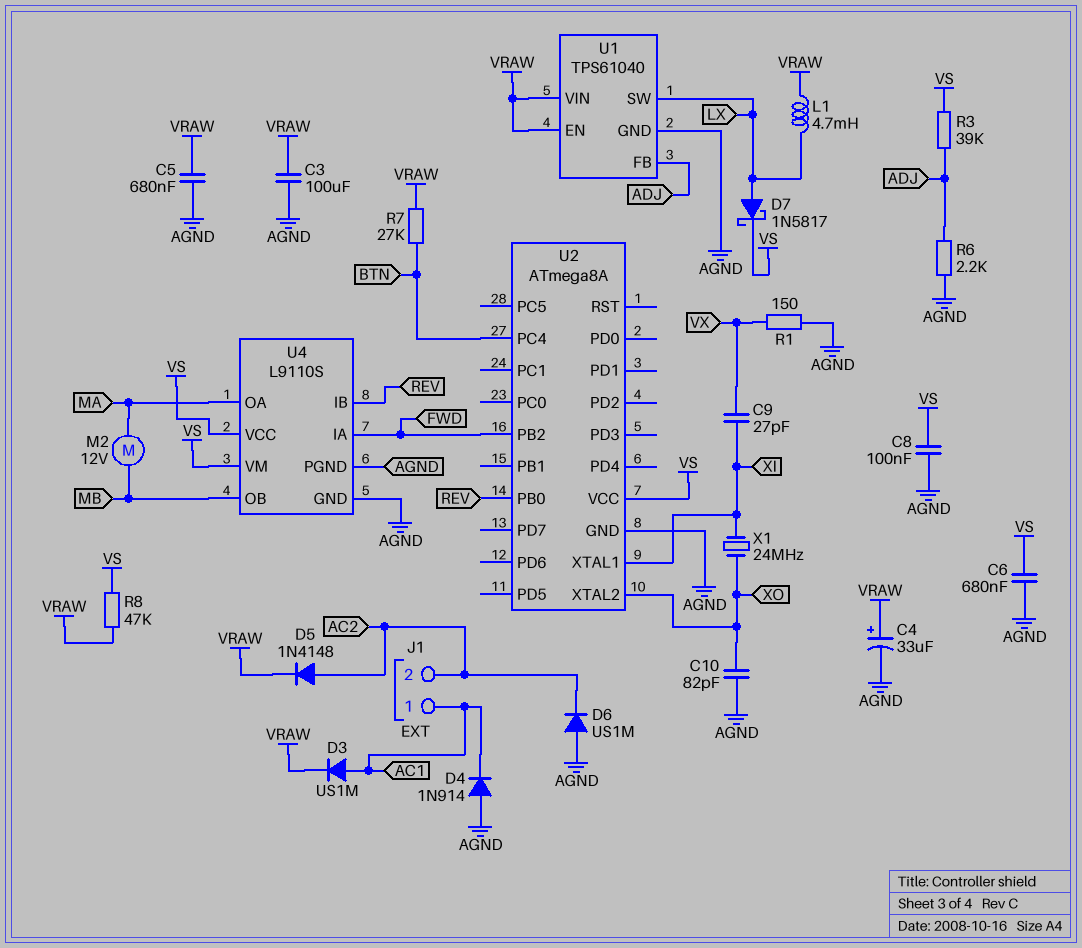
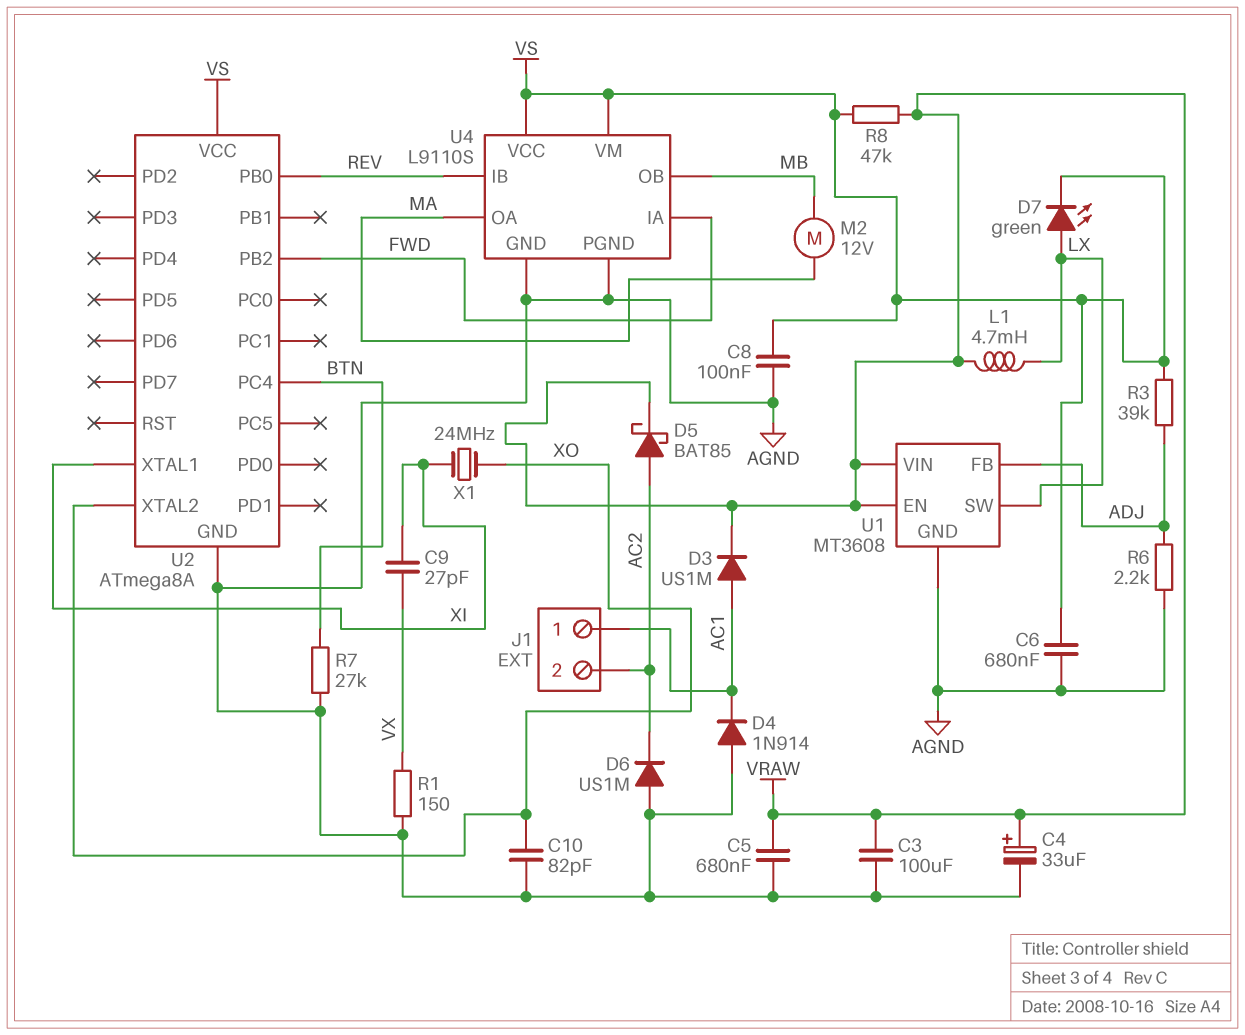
D5: diode 1N4148 (A AC2, K VRAW) -> schottky BAT85 (A AC2, K VRAW)
D7: schottky 1N5817 (A LX, K VS) -> LED green (A LX, K VS)
R7: 27k (BTN, VRAW) -> 27k (AGND, BTN)
U1: TPS61040 -> MT3608

